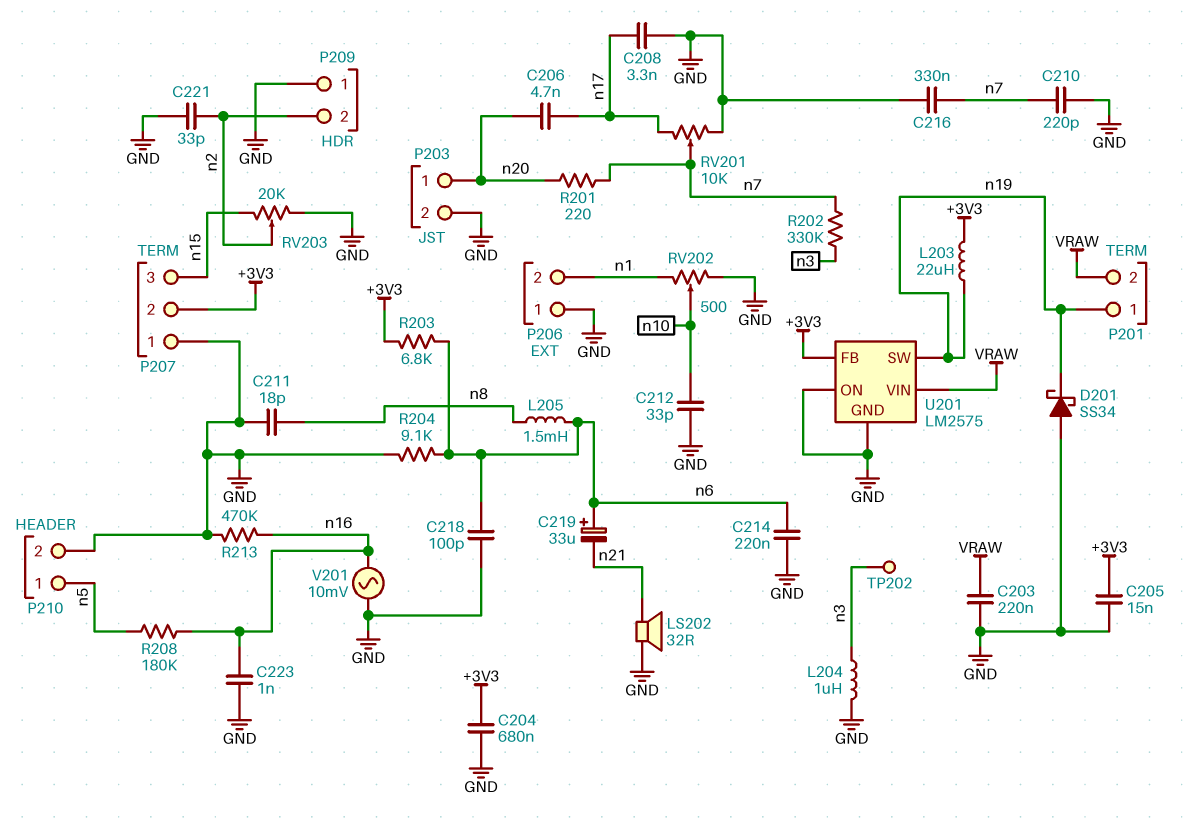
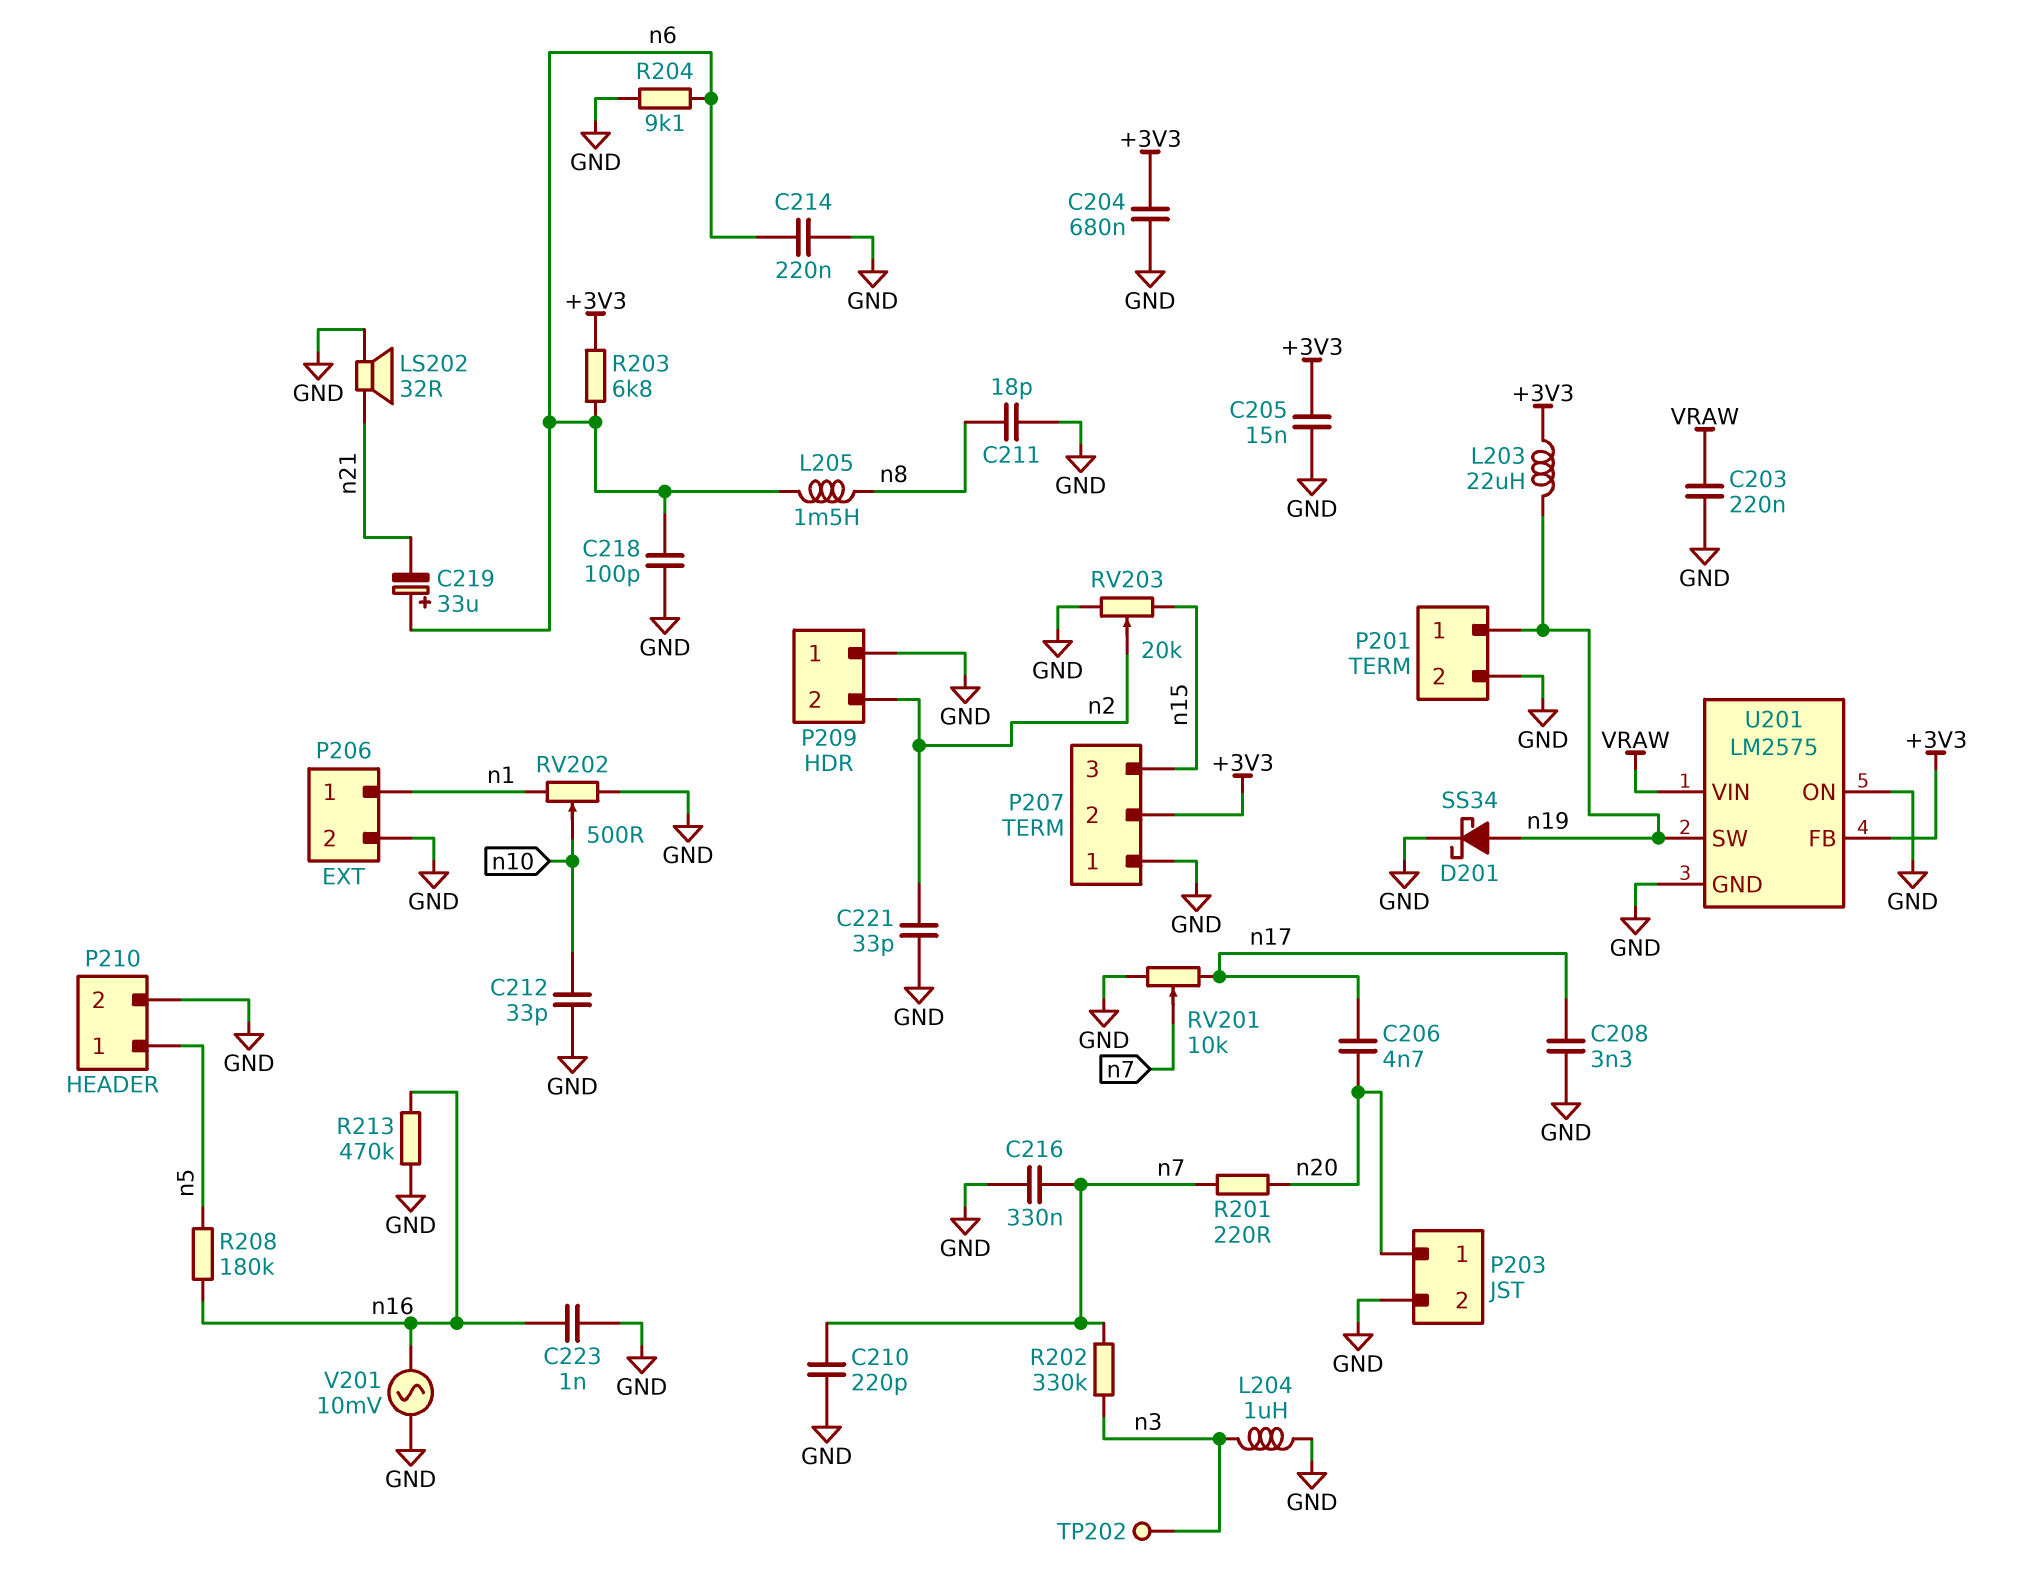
D201: schottky SS34 (A GND, K n19) -> schottky SS34 (A n19, K GND)
P201 pin 2: VRAW -> GND
P206 pin 1: GND -> n1
P206 pin 2: n1 -> GND

